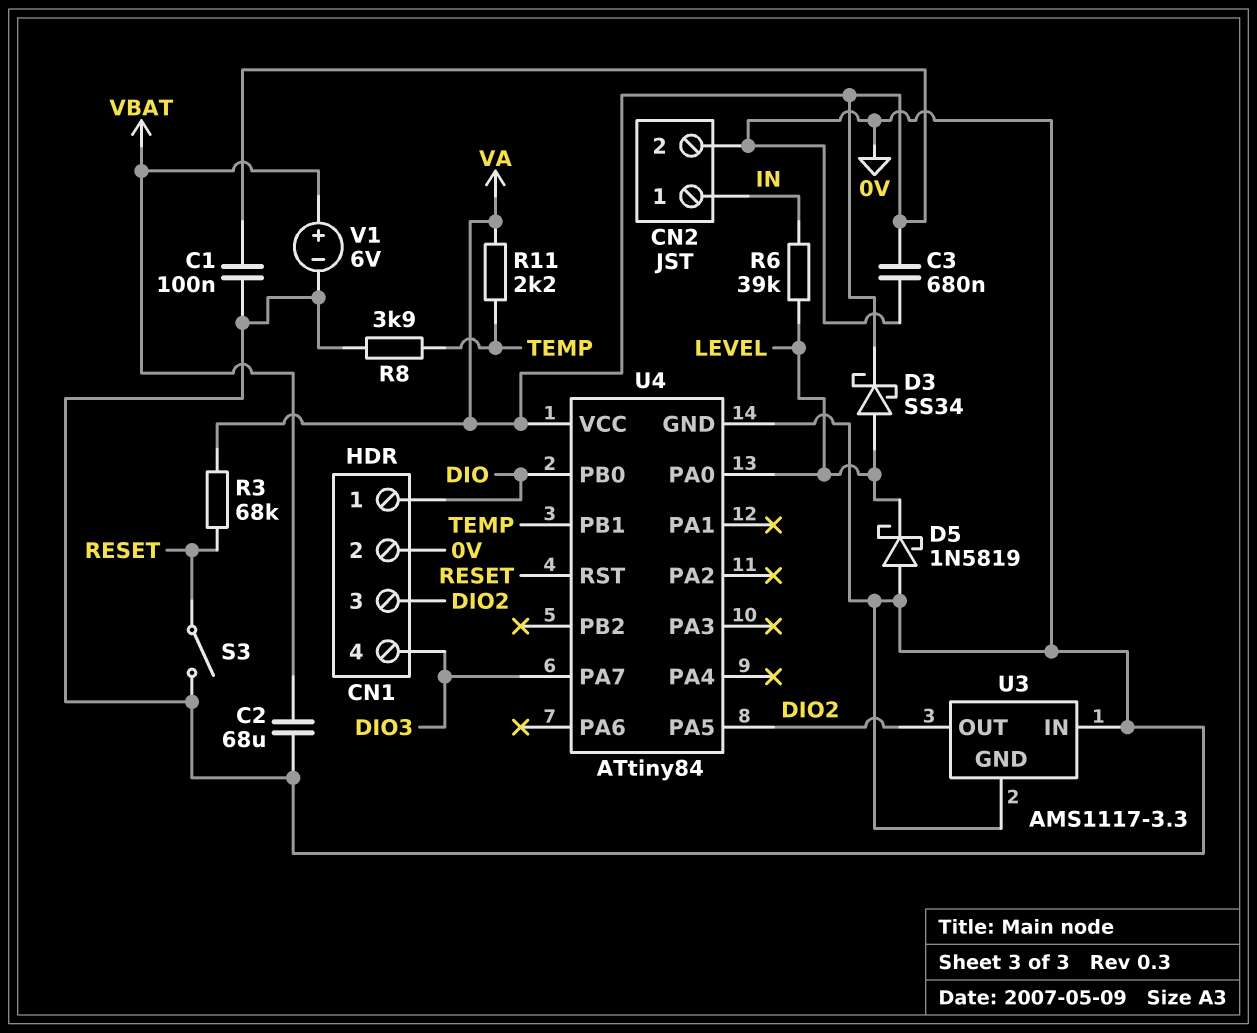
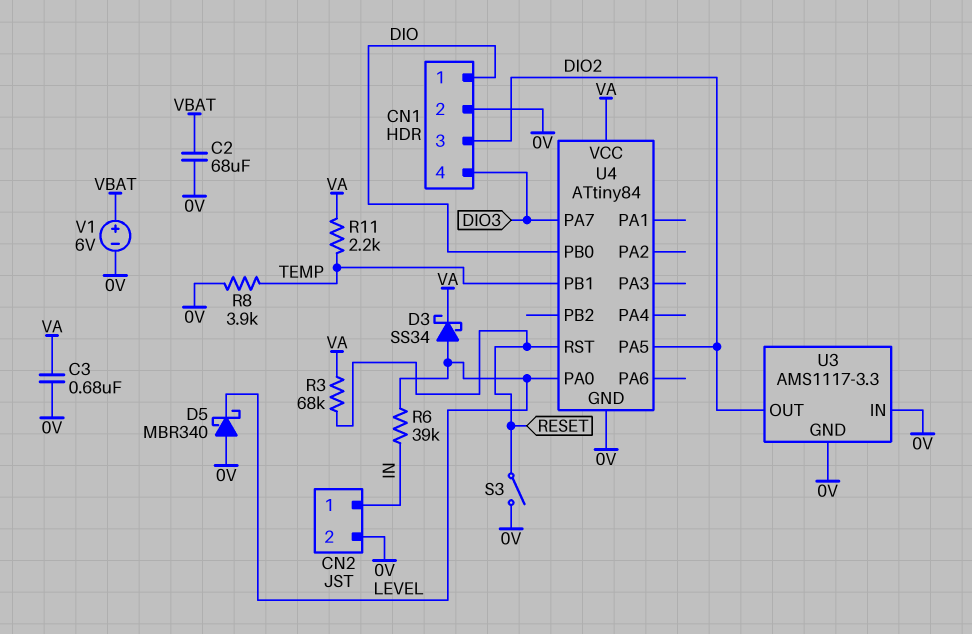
C1: 100nF (0V, VA) -> none
D5: schottky 1N5819 (A 0V, K LEVEL) -> schottky MBR340 (A 0V, K LEVEL)

